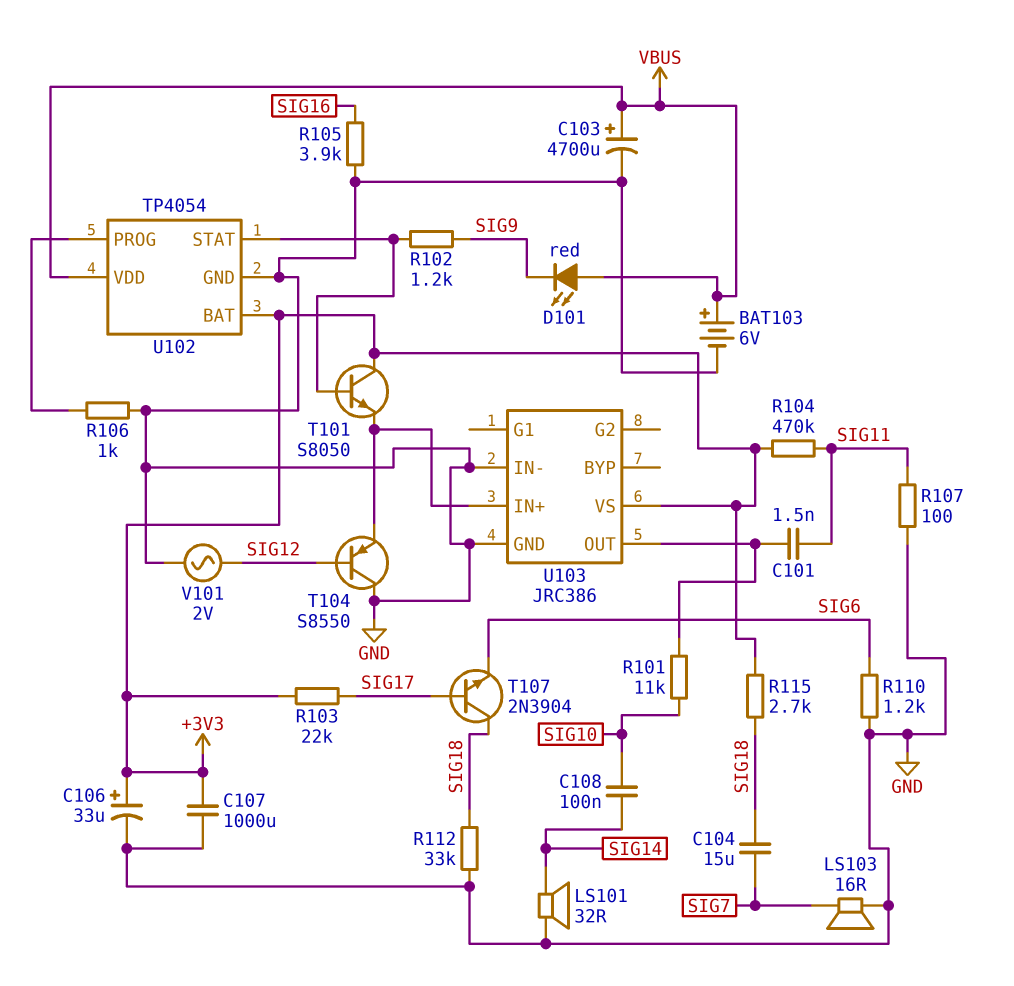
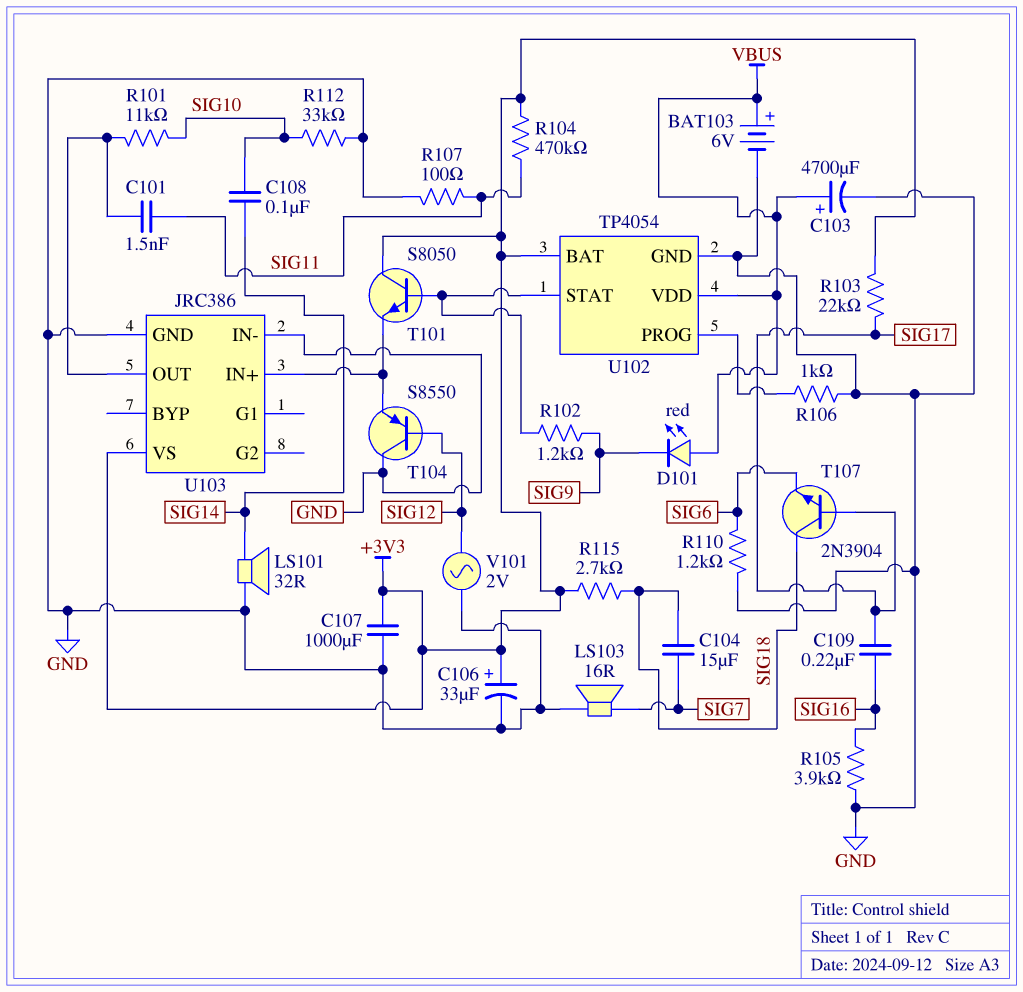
C109: none -> 220nF (SIG16, SIG17)
R112: 33k (GND, SIG18) -> 33k (GND, SIG10)

